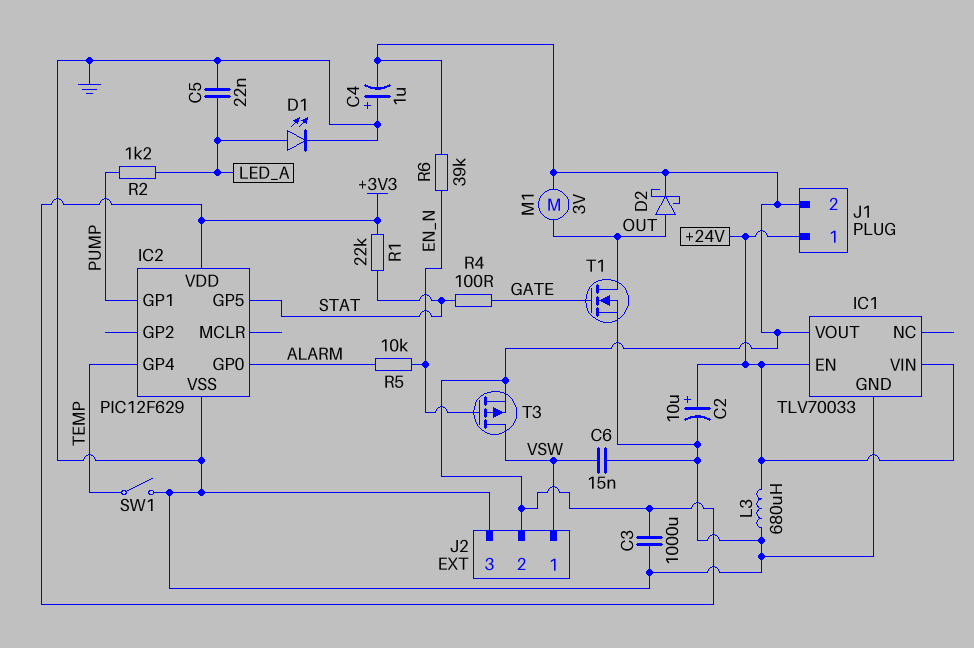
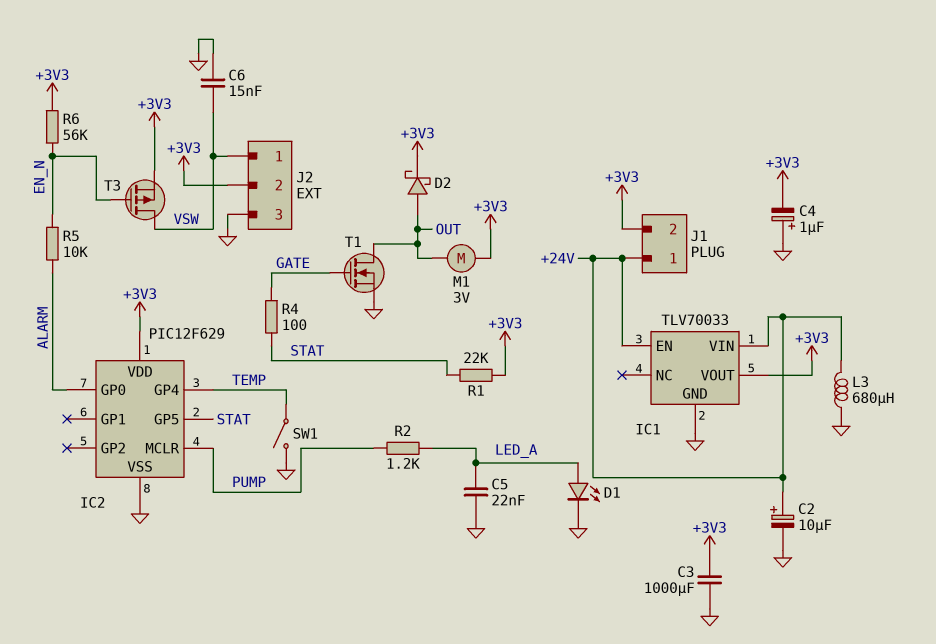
IC2 pin GP1: PUMP -> none
IC2 pin MCLR: none -> PUMP
R6: 39k (+3V3, EN_N) -> 56k (+3V3, EN_N)

